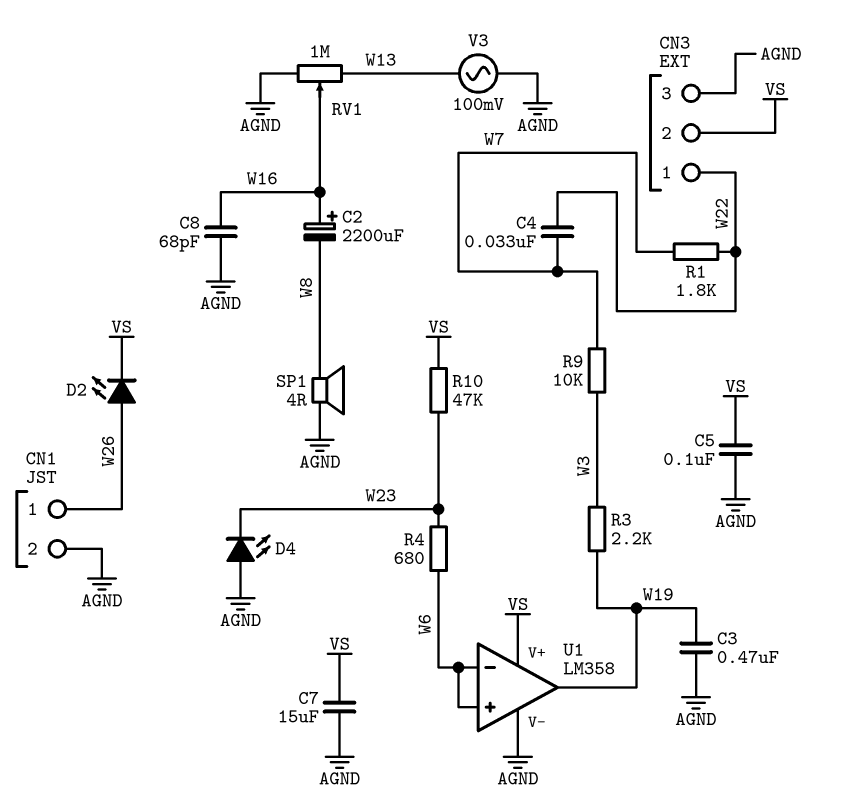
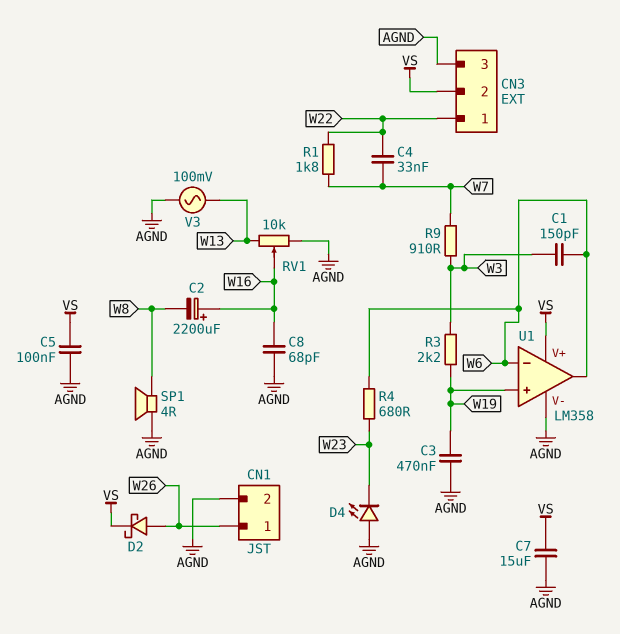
C1: none -> 150pF (W3, W6)
D2: LED (A W26, K VS) -> schottky (A W26, K VS)
R9: 10k (W3, W7) -> 910 (W3, W7)
R10: 47k (VS, W23) -> none
RV1: 1M (AGND, W13, wiper W16) -> 10k (AGND, W13, wiper W16)
U1 pin in+: W6 -> W19
U1 pin out: W19 -> W6

